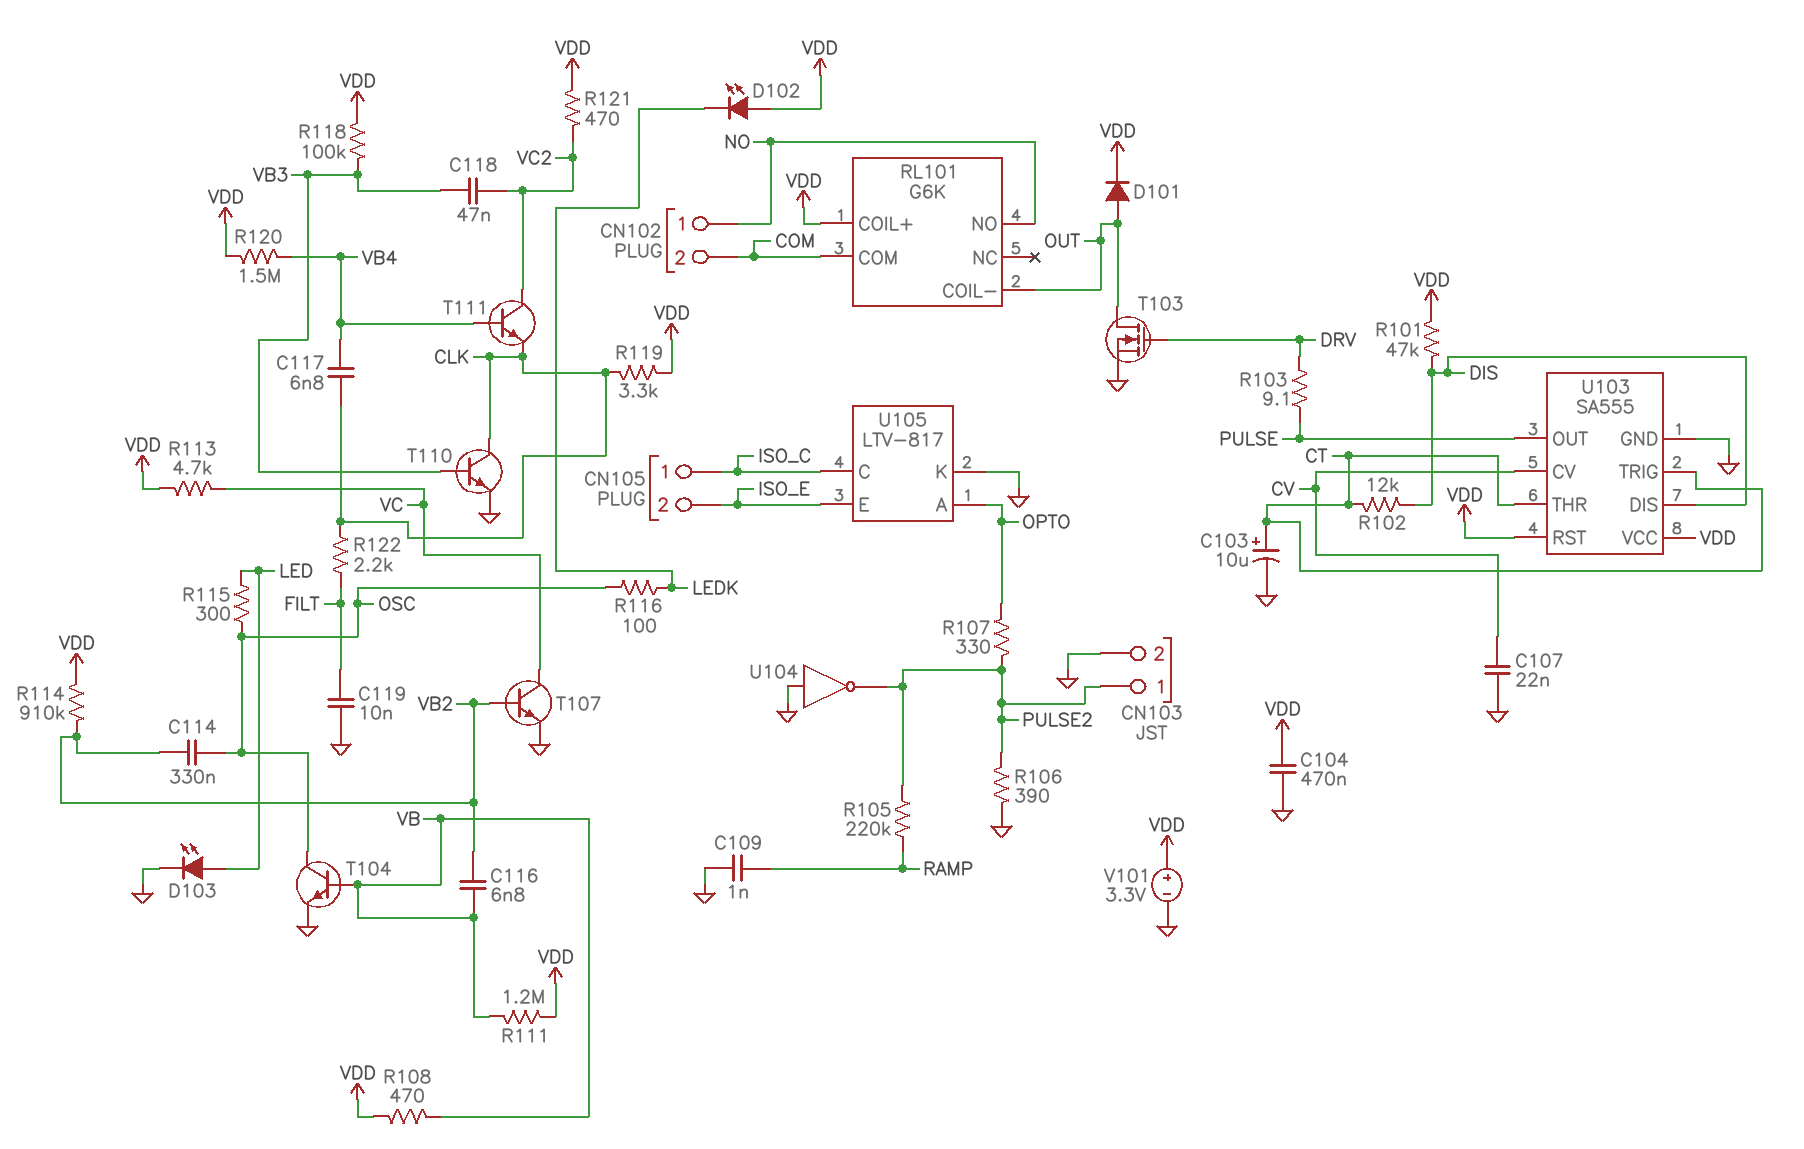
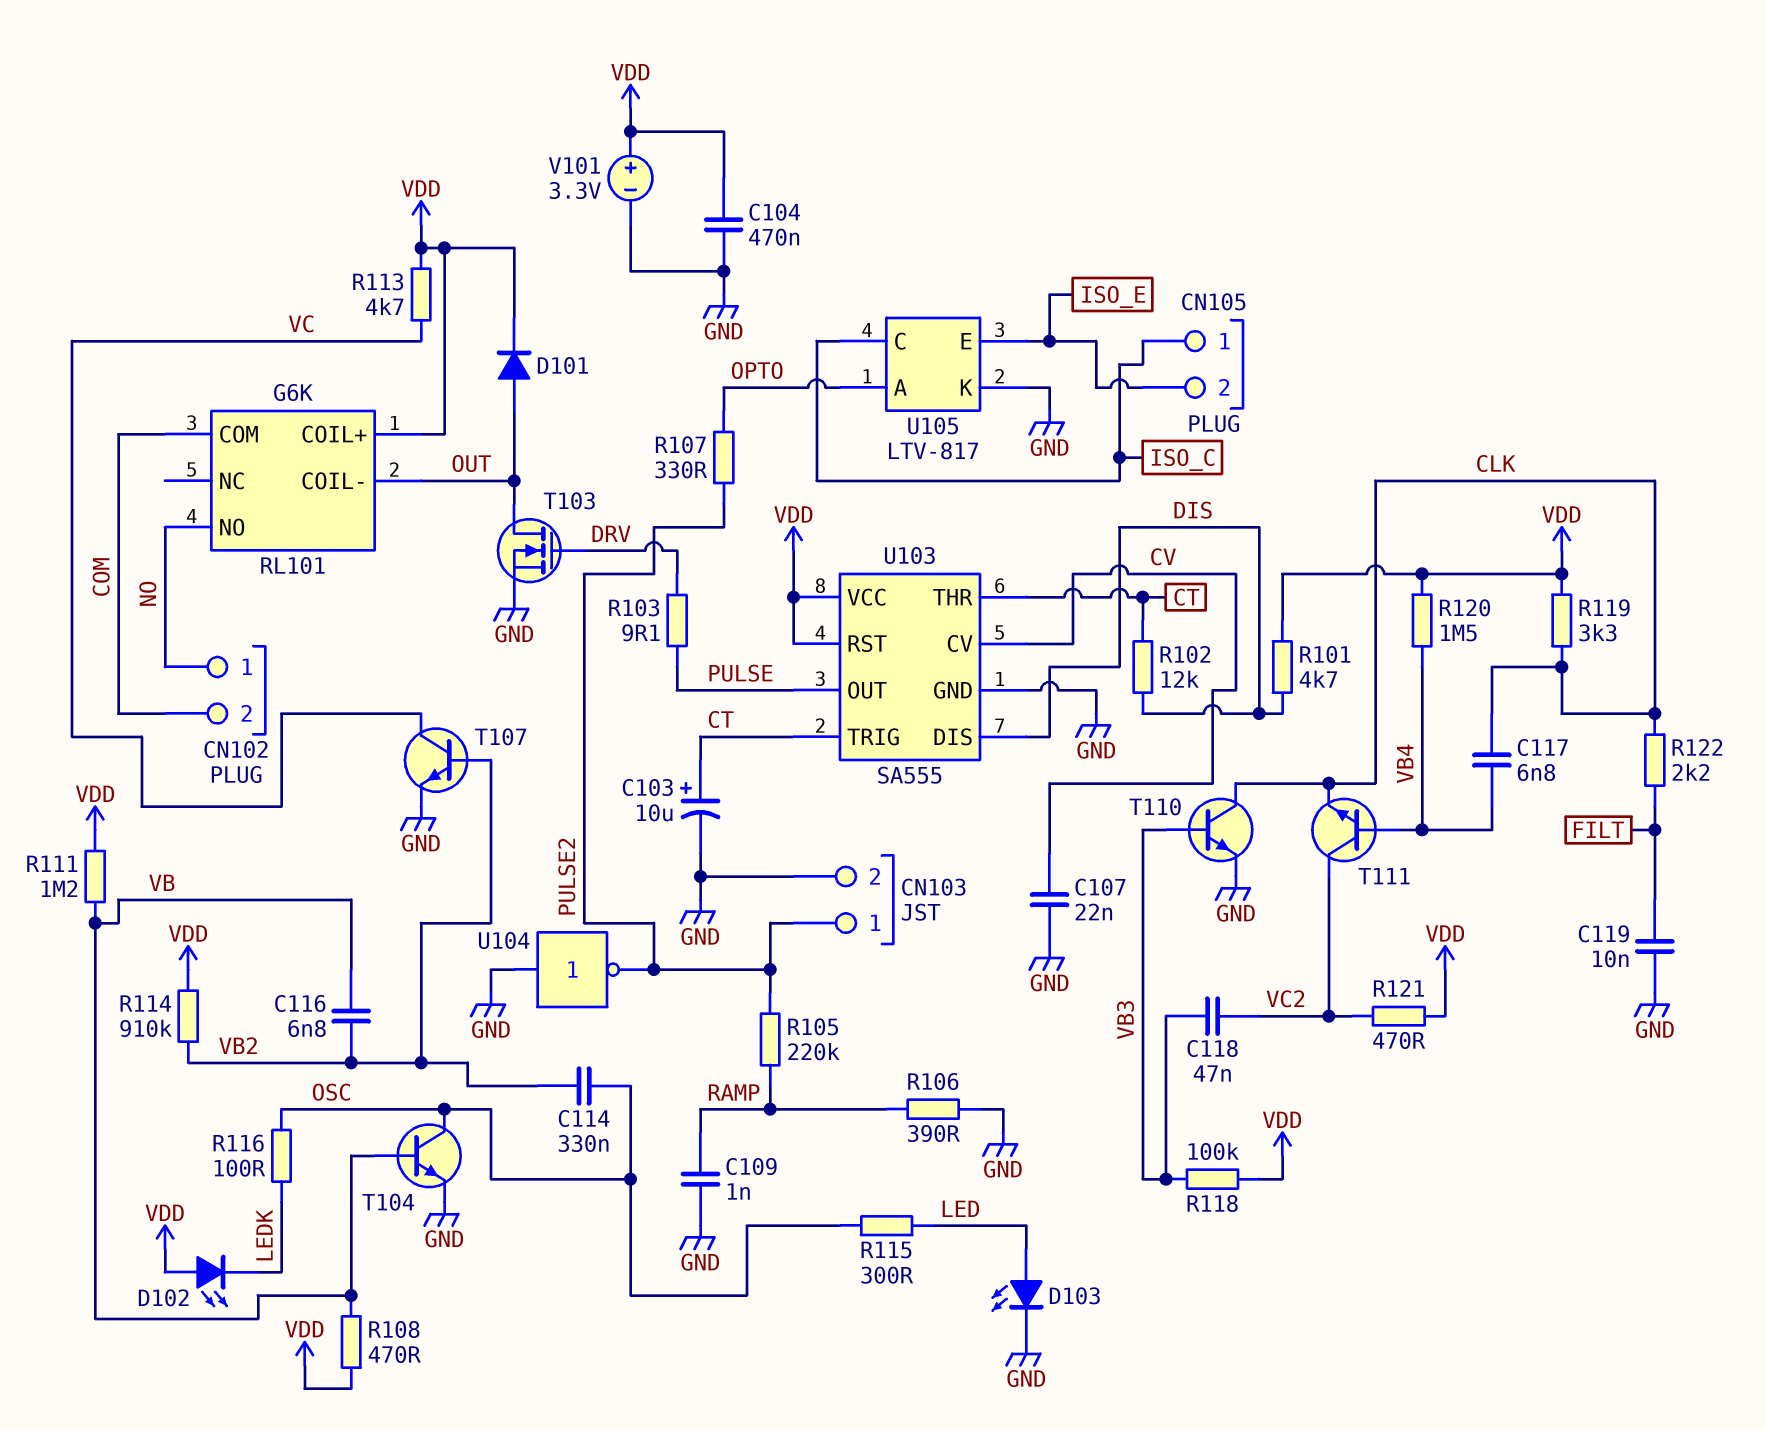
R101: 47k (DIS, VDD) -> 4.7k (DIS, VDD)
R106: 390 (GND, PULSE2) -> 390 (GND, RAMP)

